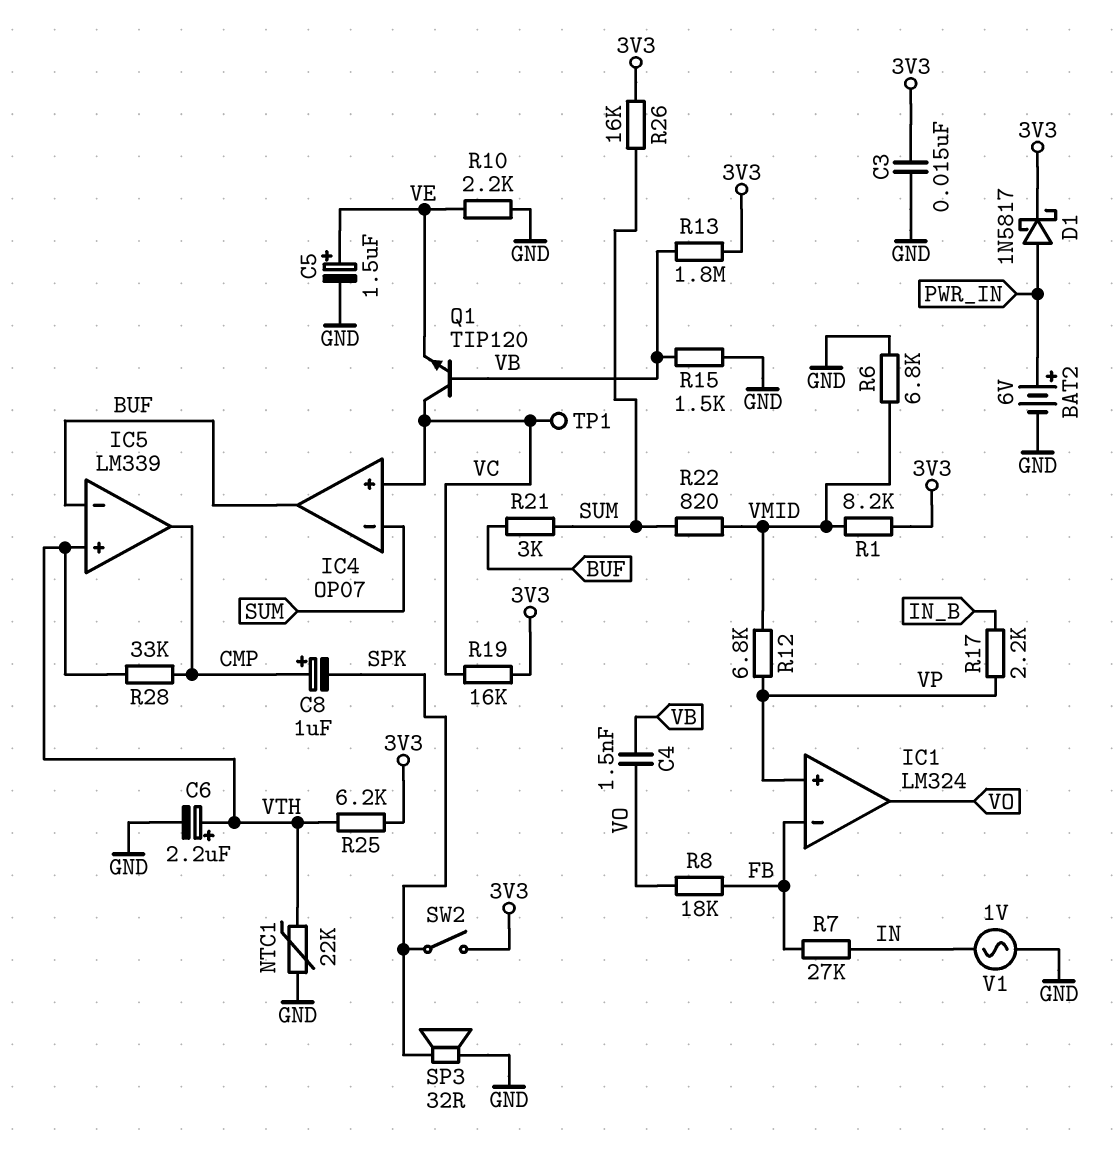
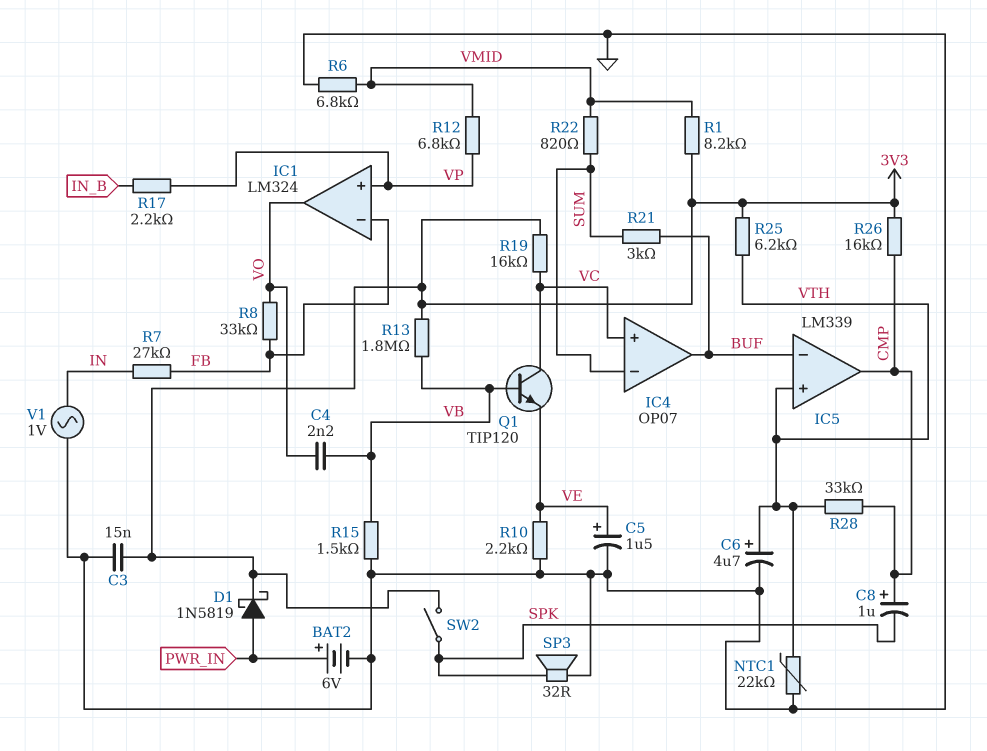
C4: 1.5nF (VB, VO) -> 2.2nF (VB, VO)
C6: 2.2uF (plus VTH, minus GND) -> 4.7uF (plus VTH, minus GND)
D1: schottky 1N5817 (A PWR_IN, K 3V3) -> schottky 1N5819 (A PWR_IN, K 3V3)
R8: 18k (FB, VO) -> 33k (FB, VO)
R26: 16k (3V3, SUM) -> 16k (3V3, CMP)
TP1: test point (VC) -> none

